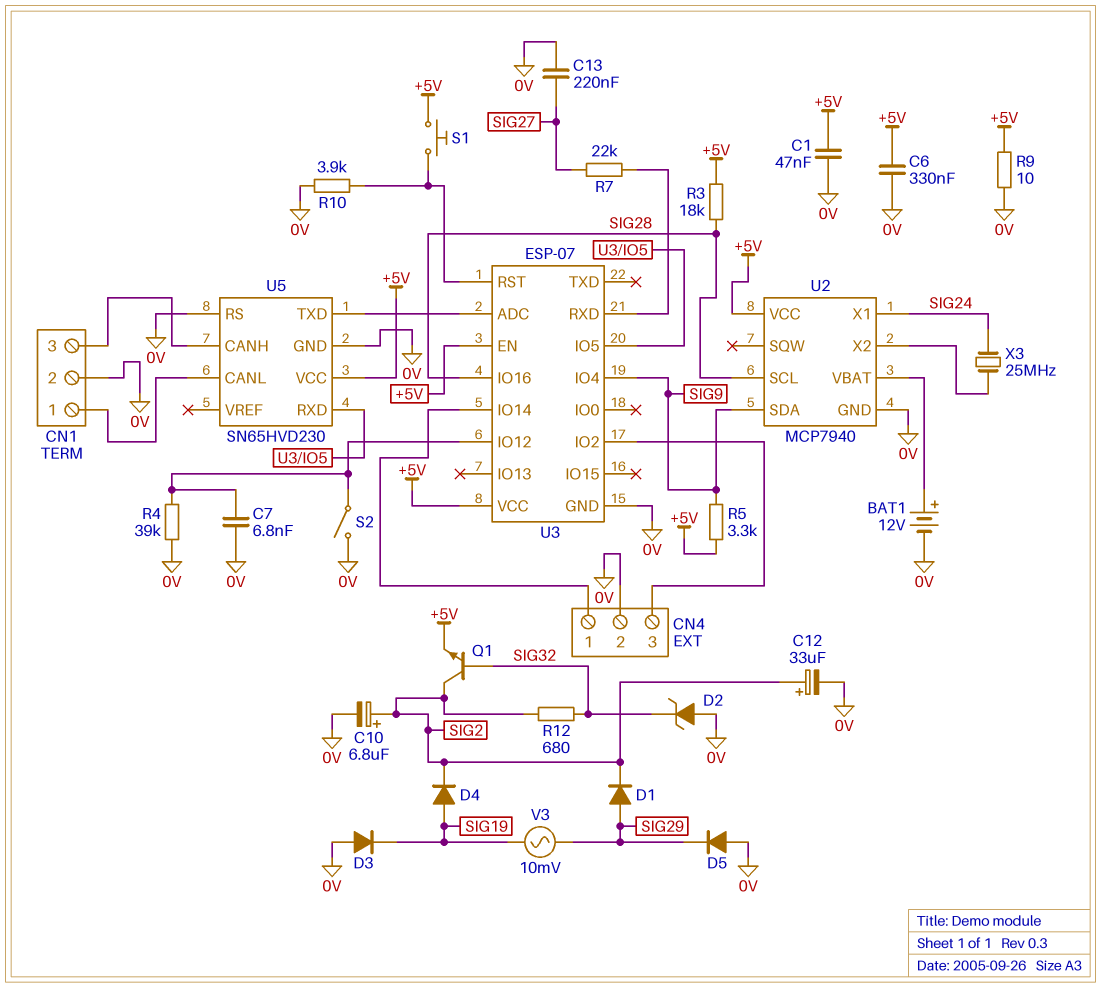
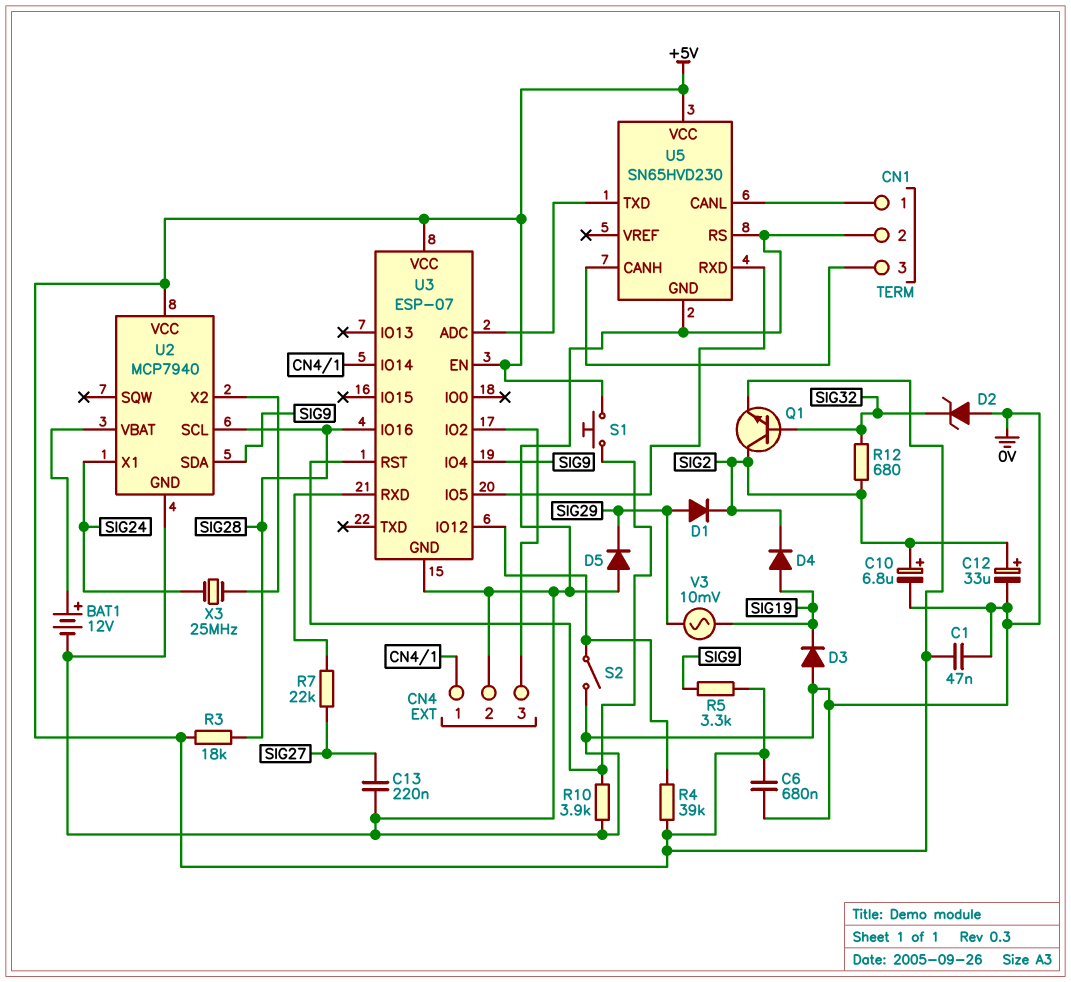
C6: 330nF (+5V, 0V) -> 680nF (+5V, 0V)
C7: 6.8nF (0V, U3/IO12) -> none
R4: 39k (0V, U3/IO12) -> 39k (+5V, U3/IO12)
R9: 10 (+5V, 0V) -> none

